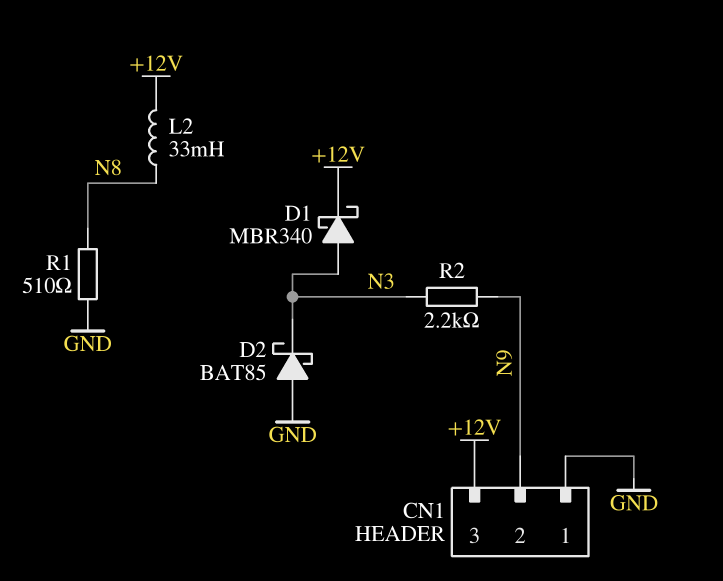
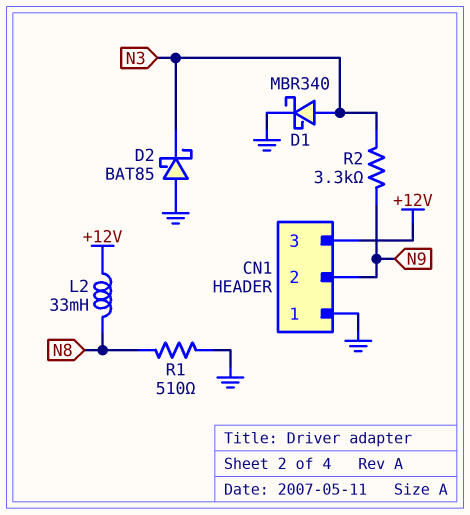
D1: schottky MBR340 (A N3, K +12V) -> schottky MBR340 (A N3, K GND)
R2: 2.2k (N3, N9) -> 3.3k (N3, N9)

